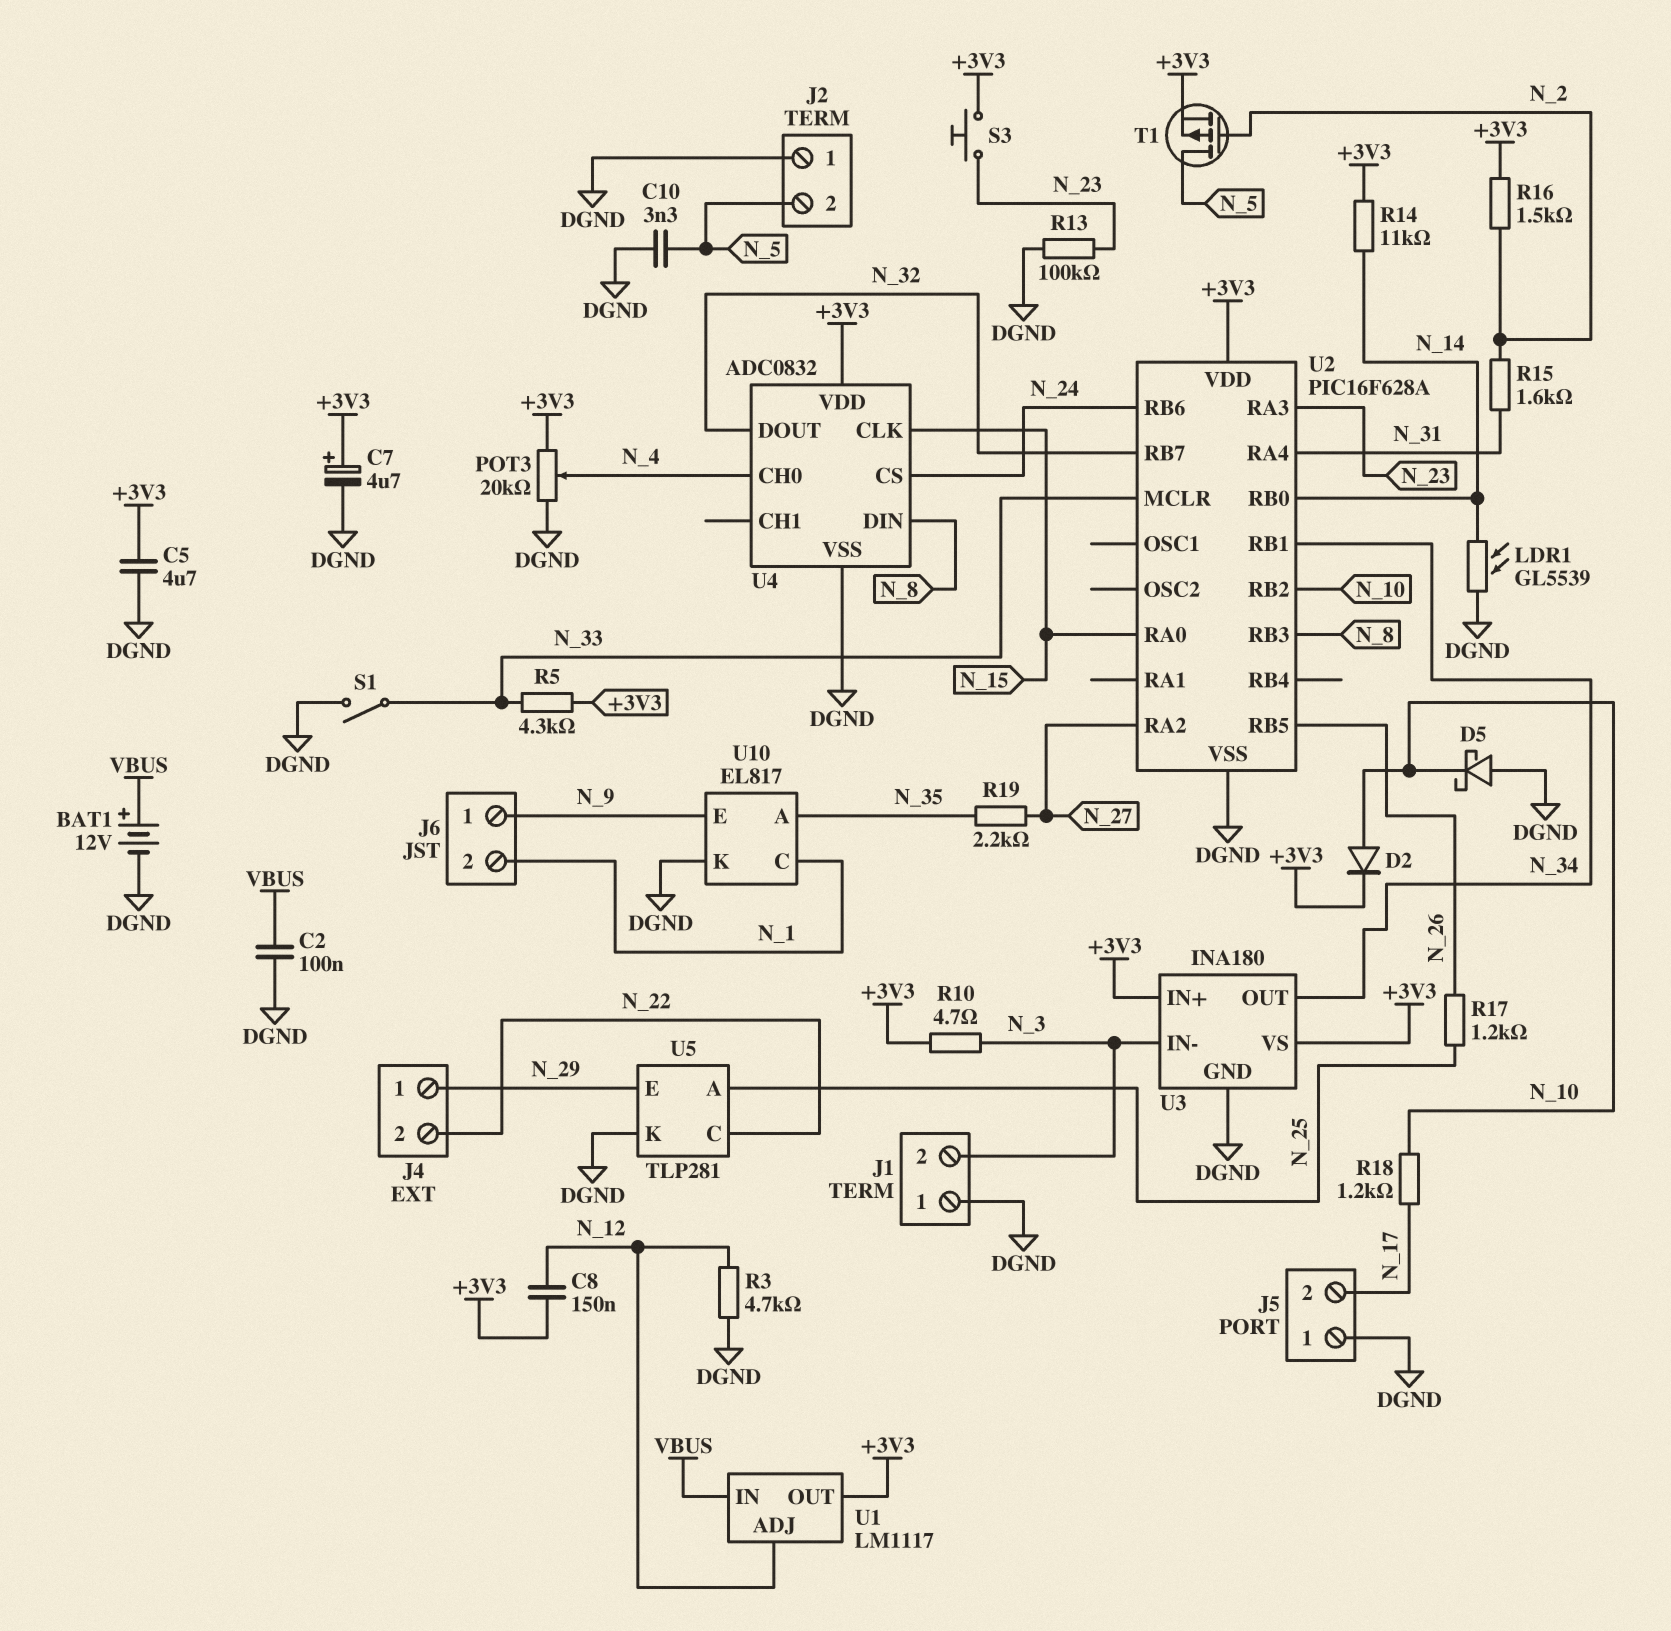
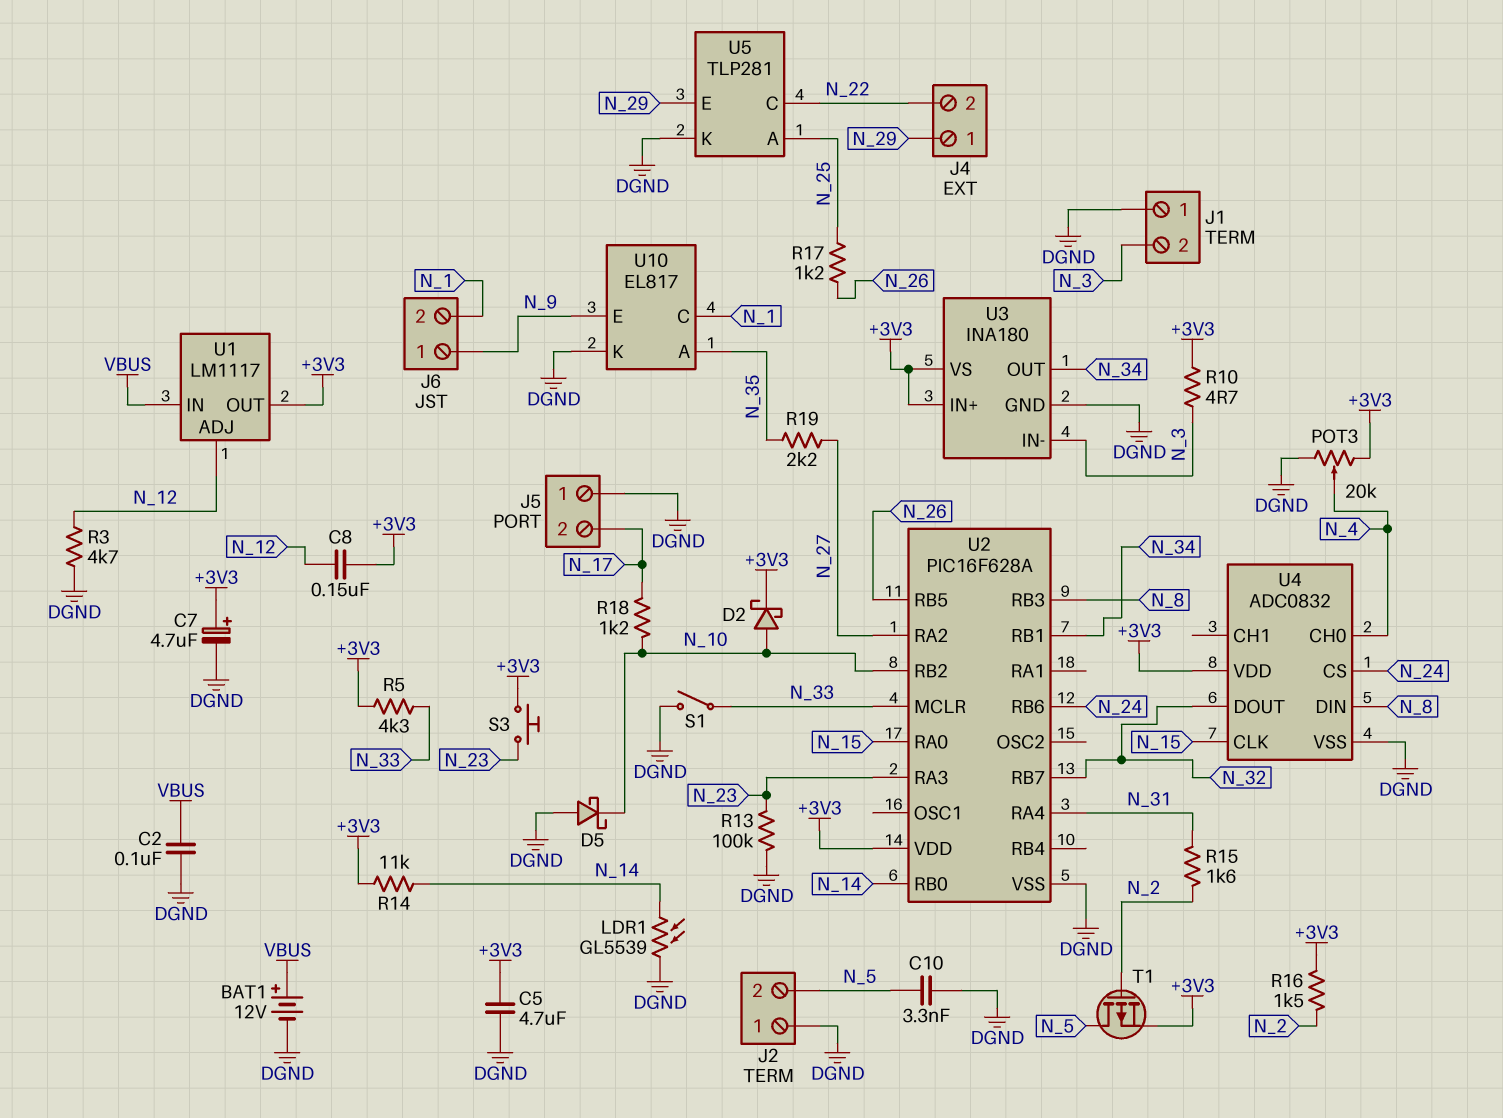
D2: diode (A N_10, K +3V3) -> schottky (A N_10, K +3V3)

